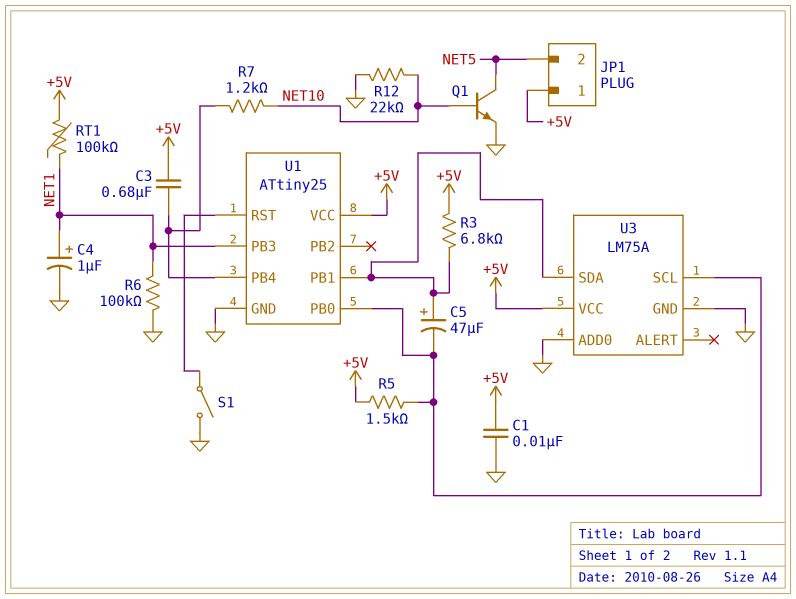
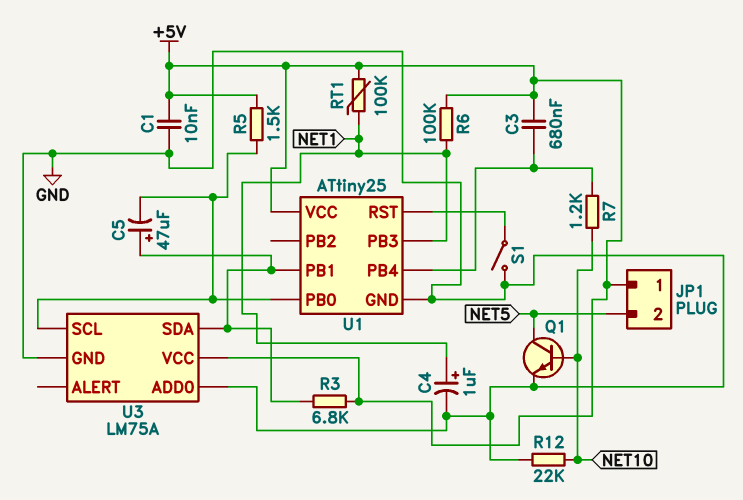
R6: 100k (GND, NET1) -> 100k (+5V, NET1)

